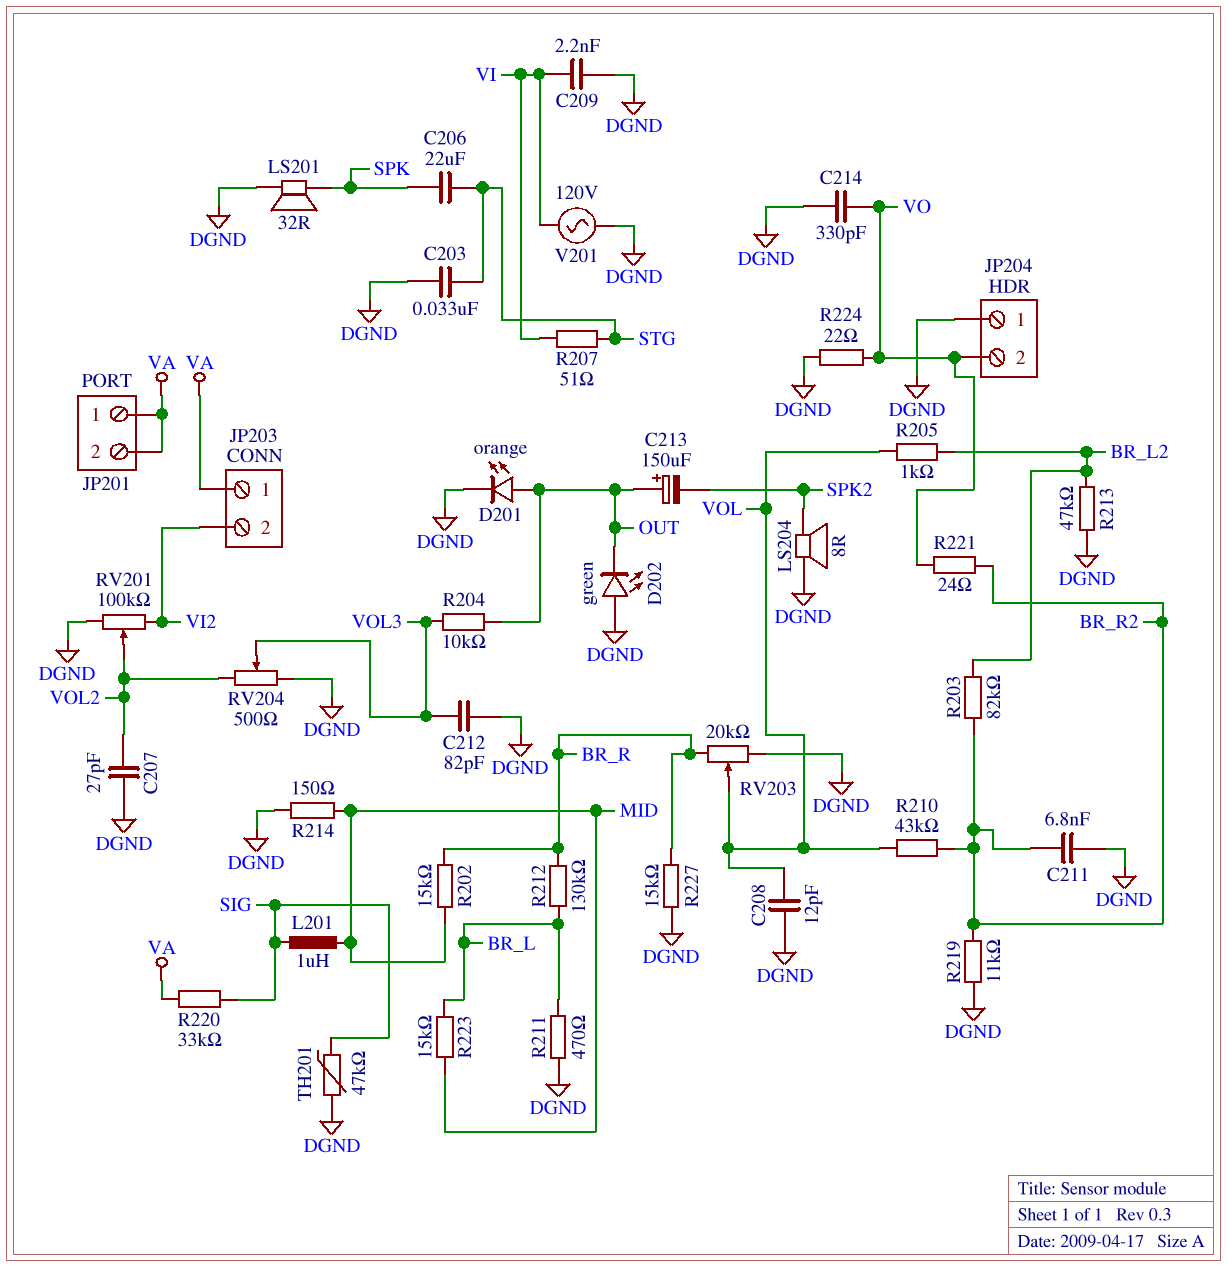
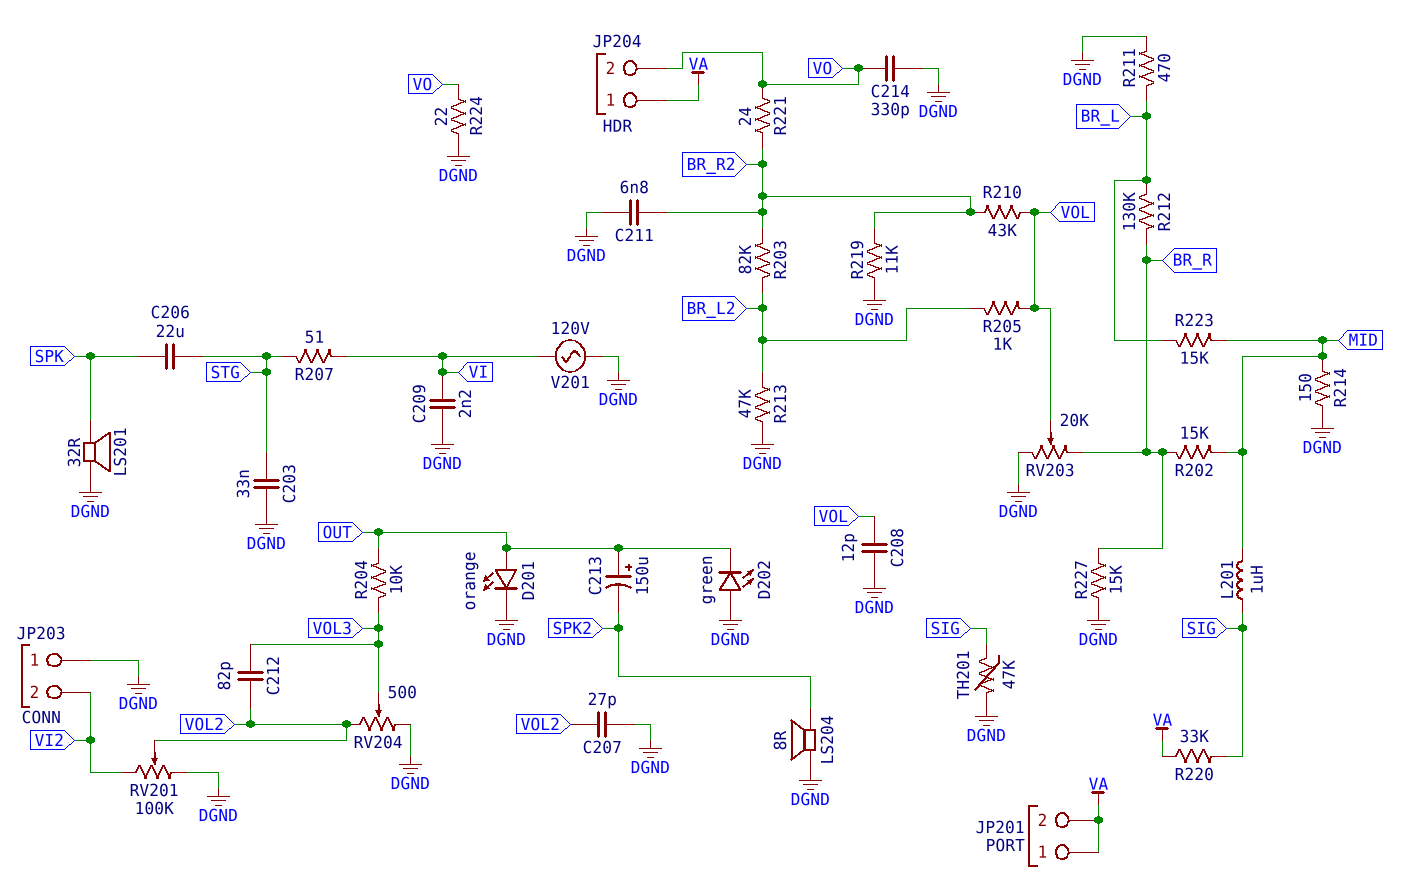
C212: 82pF (DGND, VOL3) -> 82pF (VOL2, VOL3)
JP203 pin 1: VA -> DGND
JP204 pin 1: DGND -> VA

